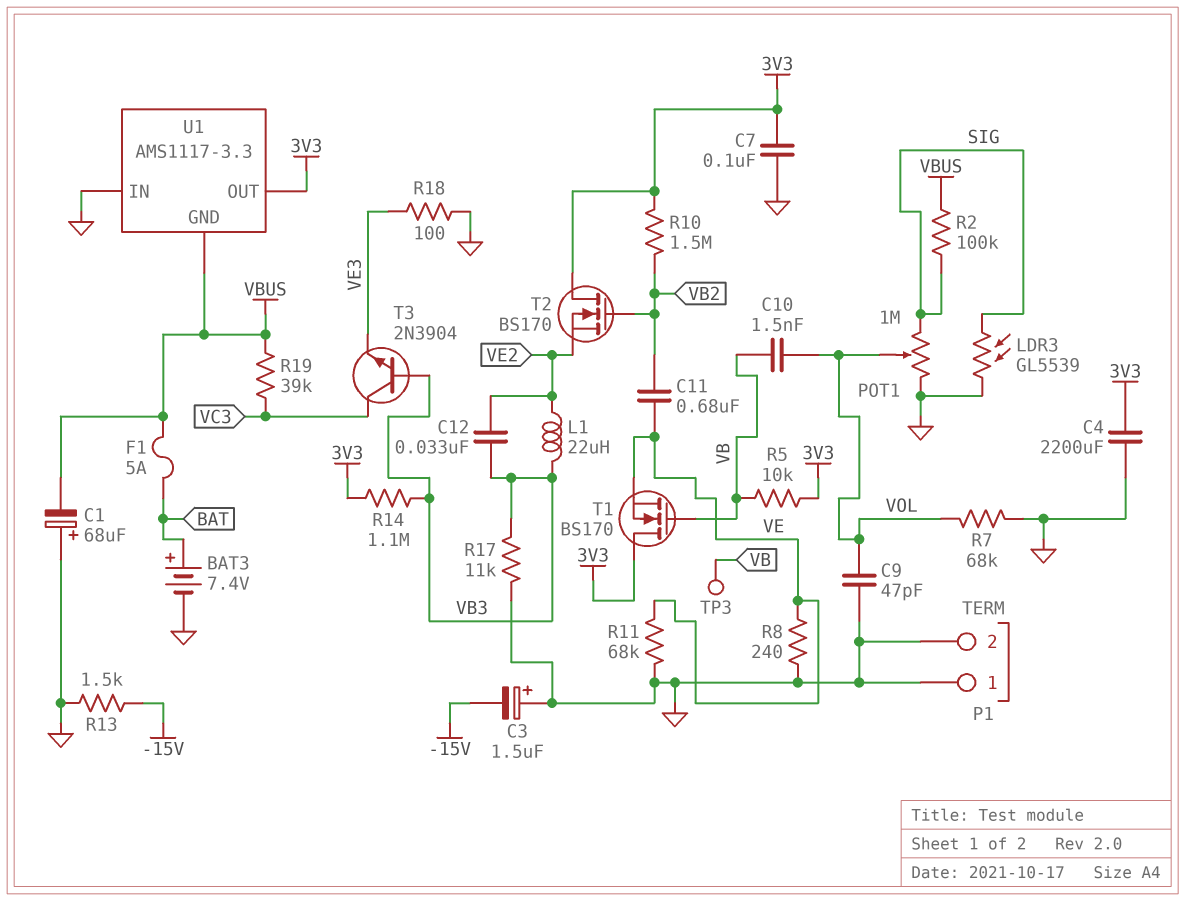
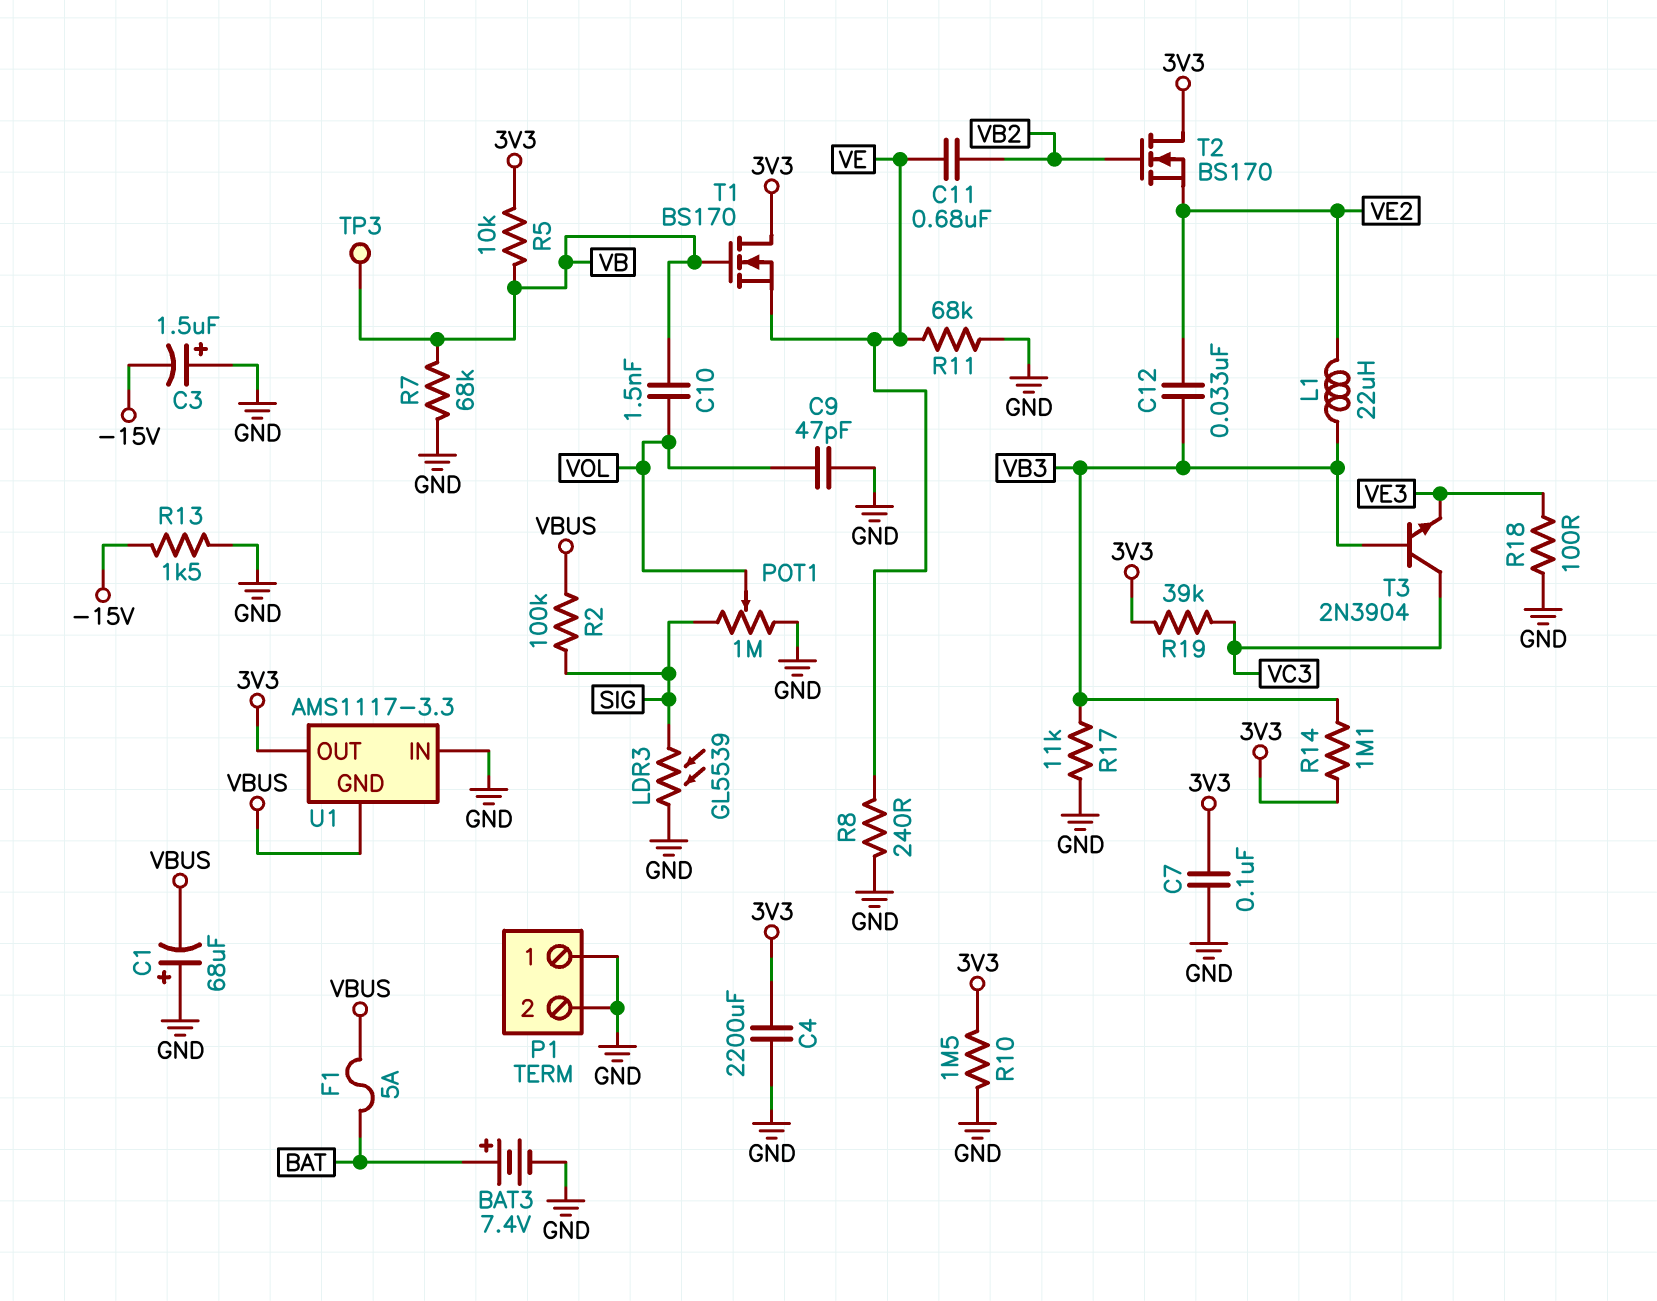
R7: 68k (GND, VOL) -> 68k (GND, VB)
R10: 1.5M (3V3, VB2) -> 1.5M (3V3, GND)
R19: 39k (VBUS, VC3) -> 39k (3V3, VC3)

